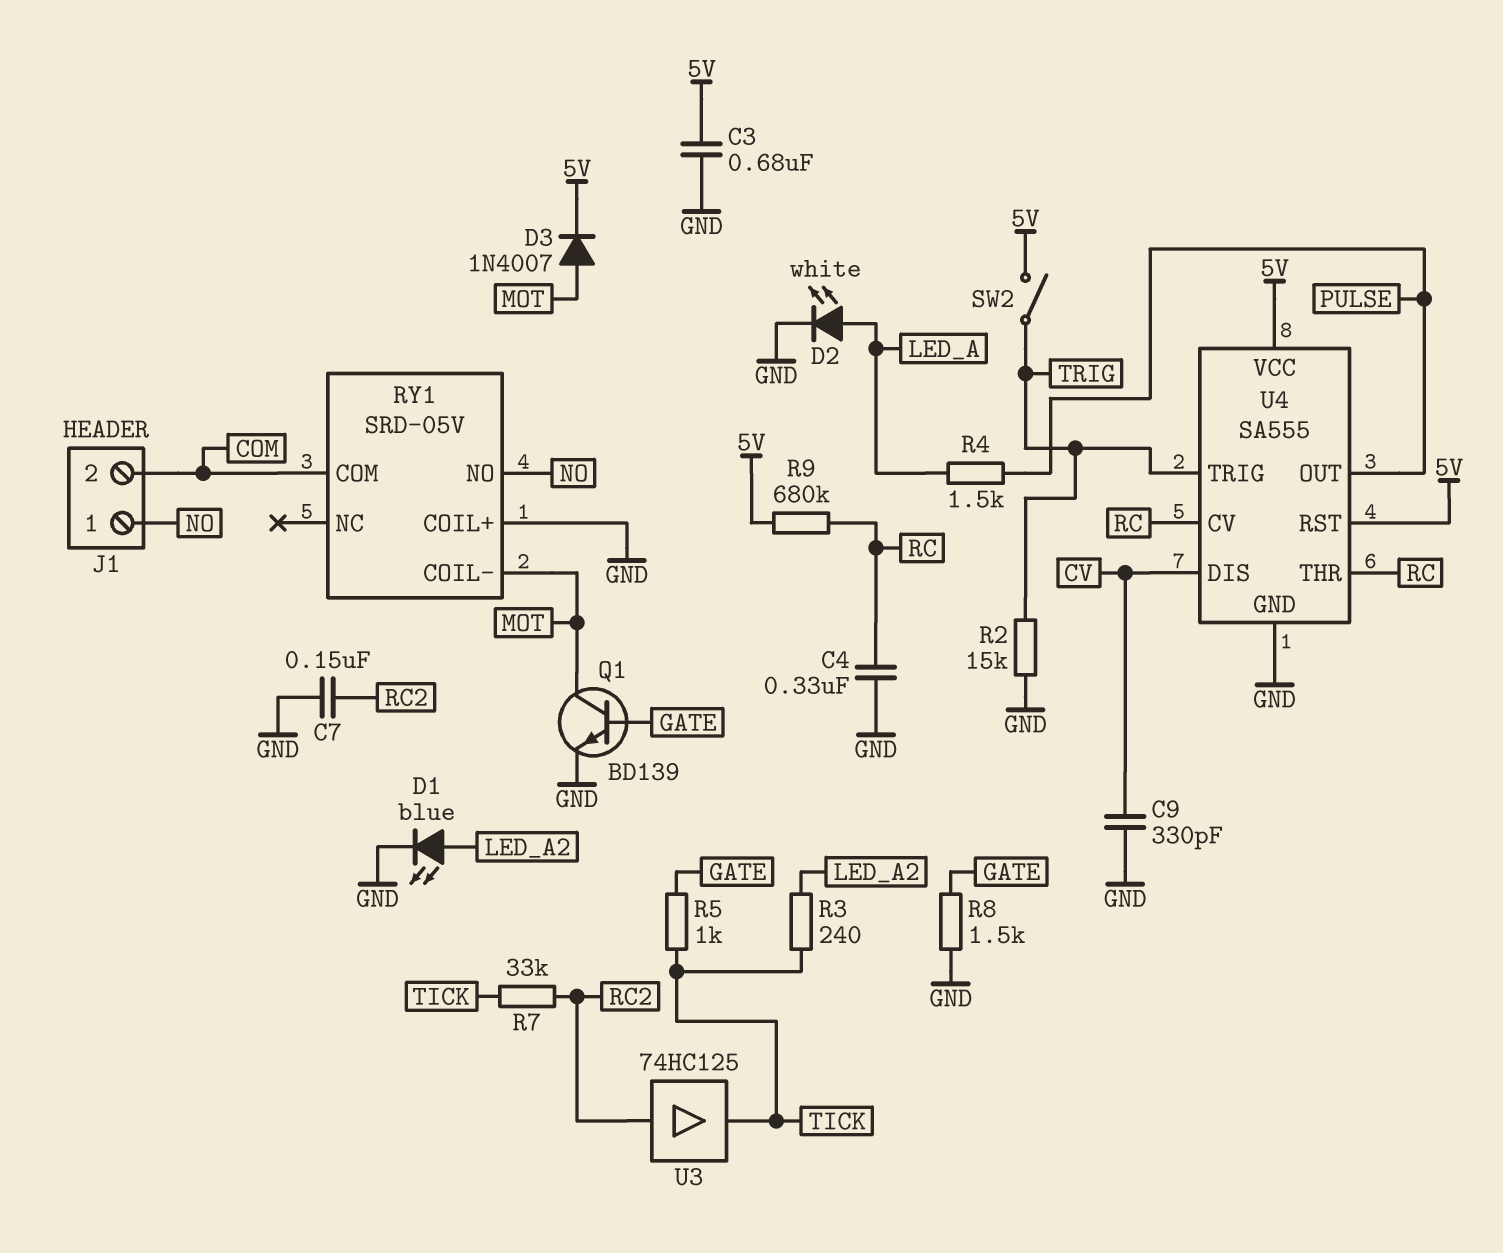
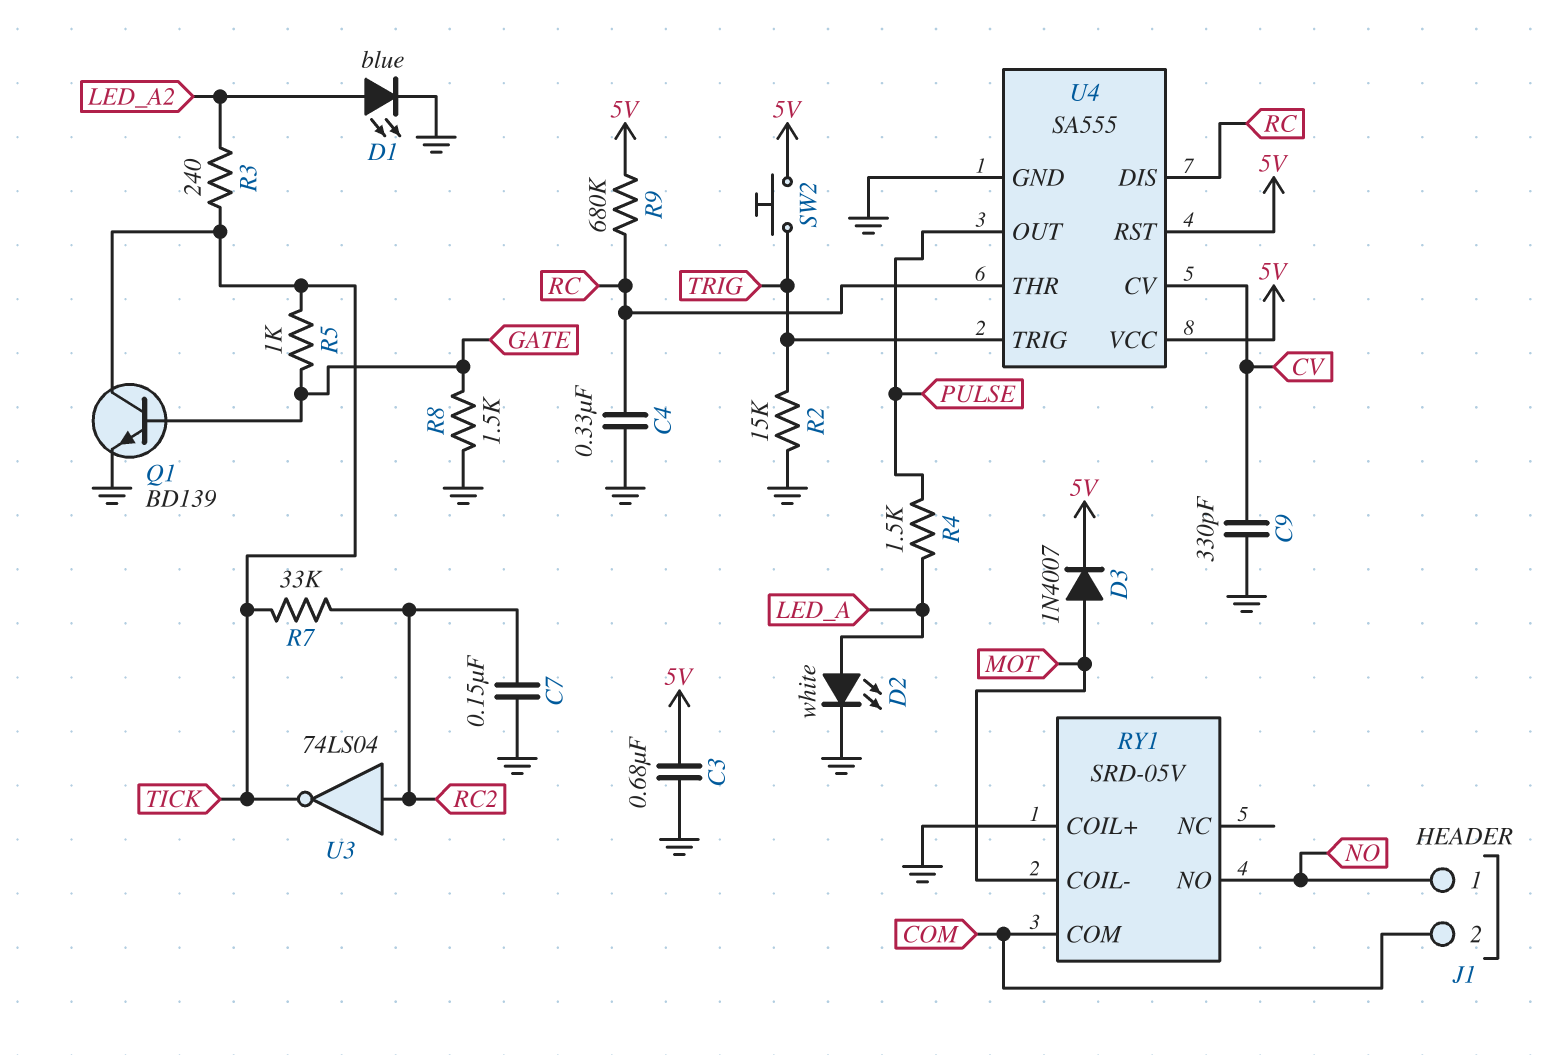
Q1: NPN BD139 (B GATE, C MOT, E GND) -> NPN BD139 (B GATE, C TICK, E GND)
SW2: switch (5V, TRIG) -> button (5V, TRIG)
U3: buffer 74HC125 (in RC2, out TICK) -> NOT 74LS04 (in RC2, out TICK)
U4 pin CV: RC -> CV
U4 pin DIS: CV -> RC

